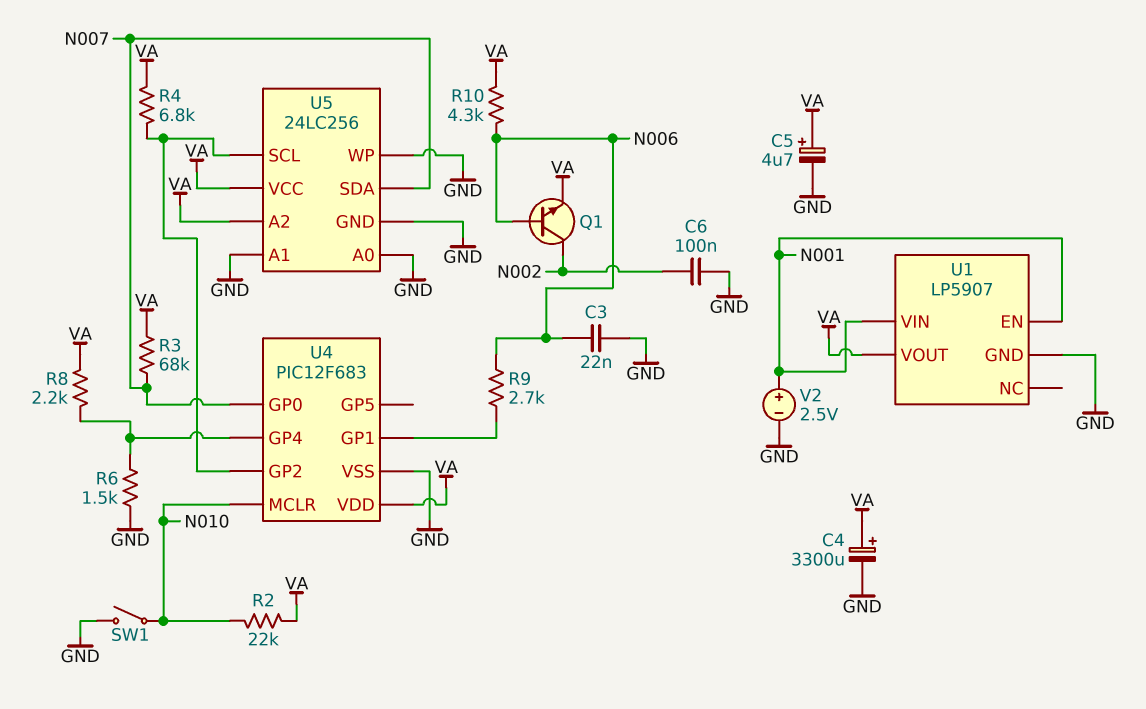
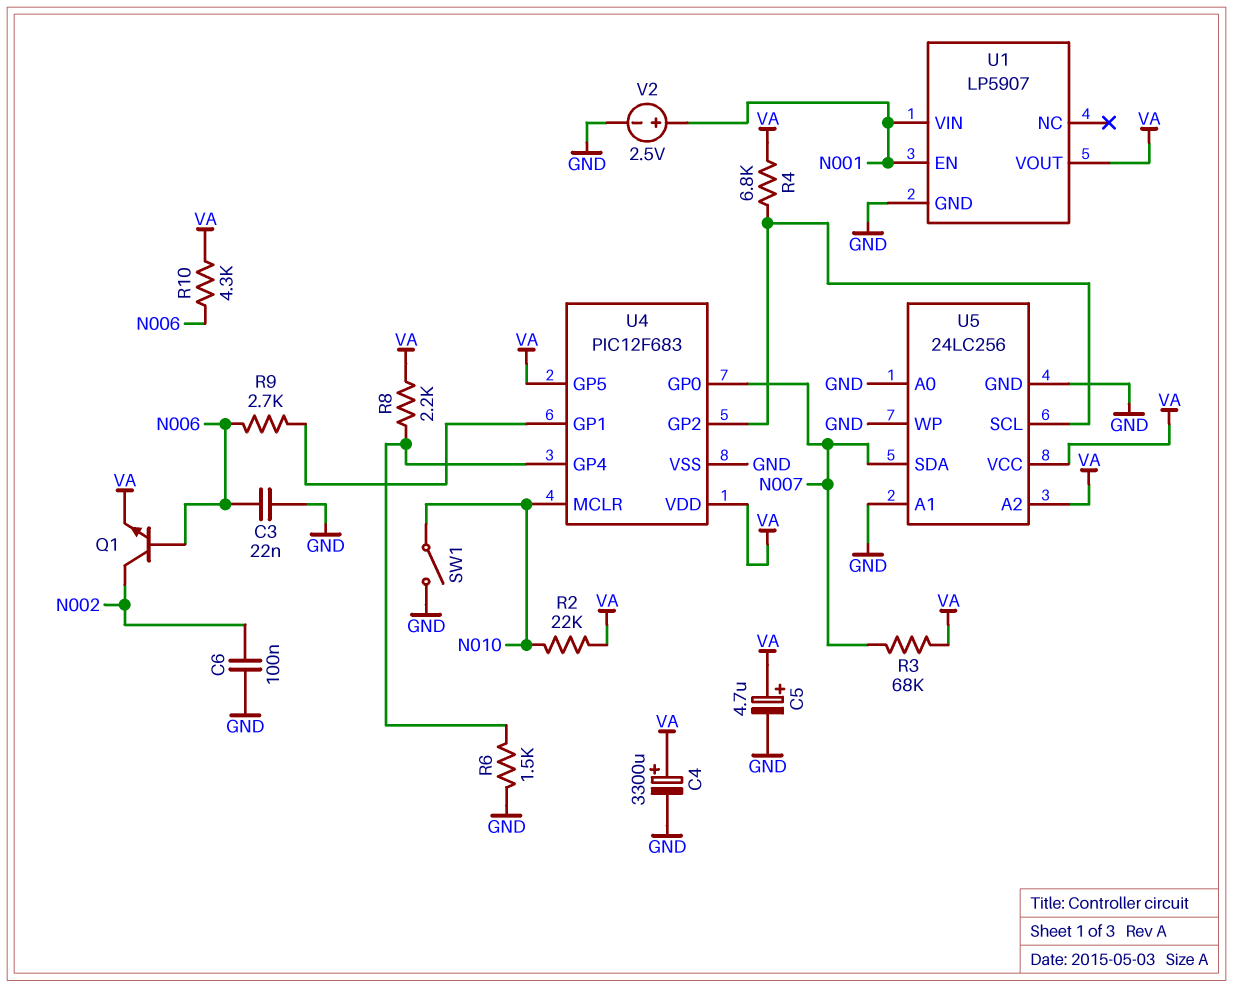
U4 pin GP5: none -> VA

